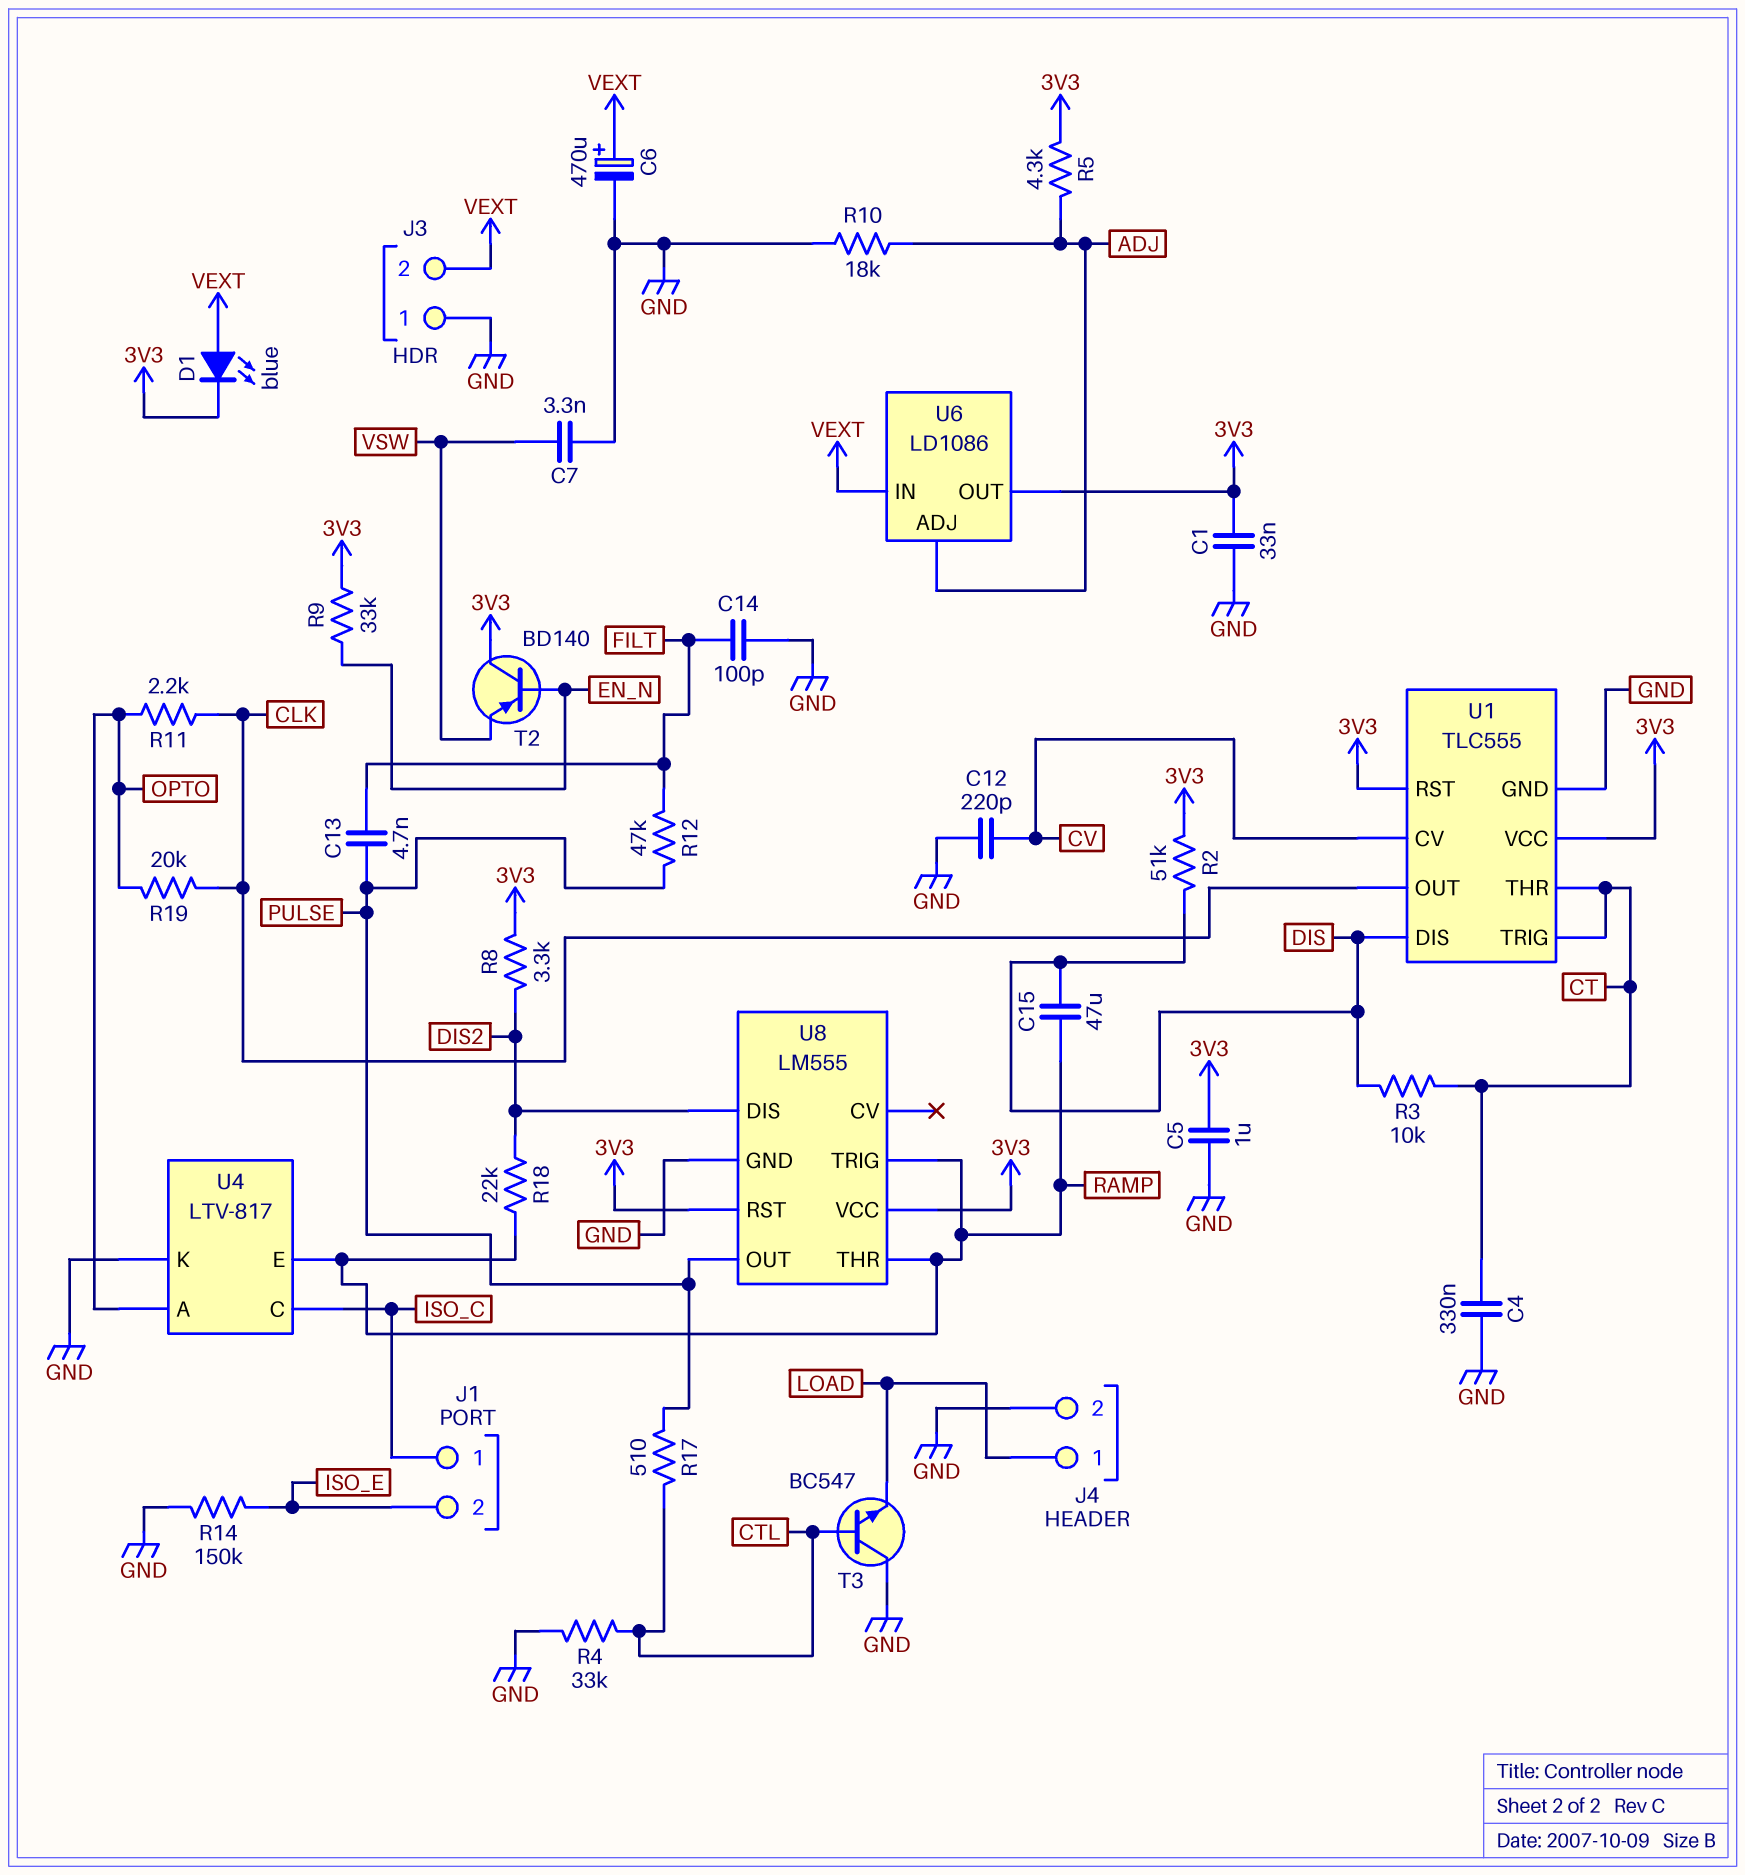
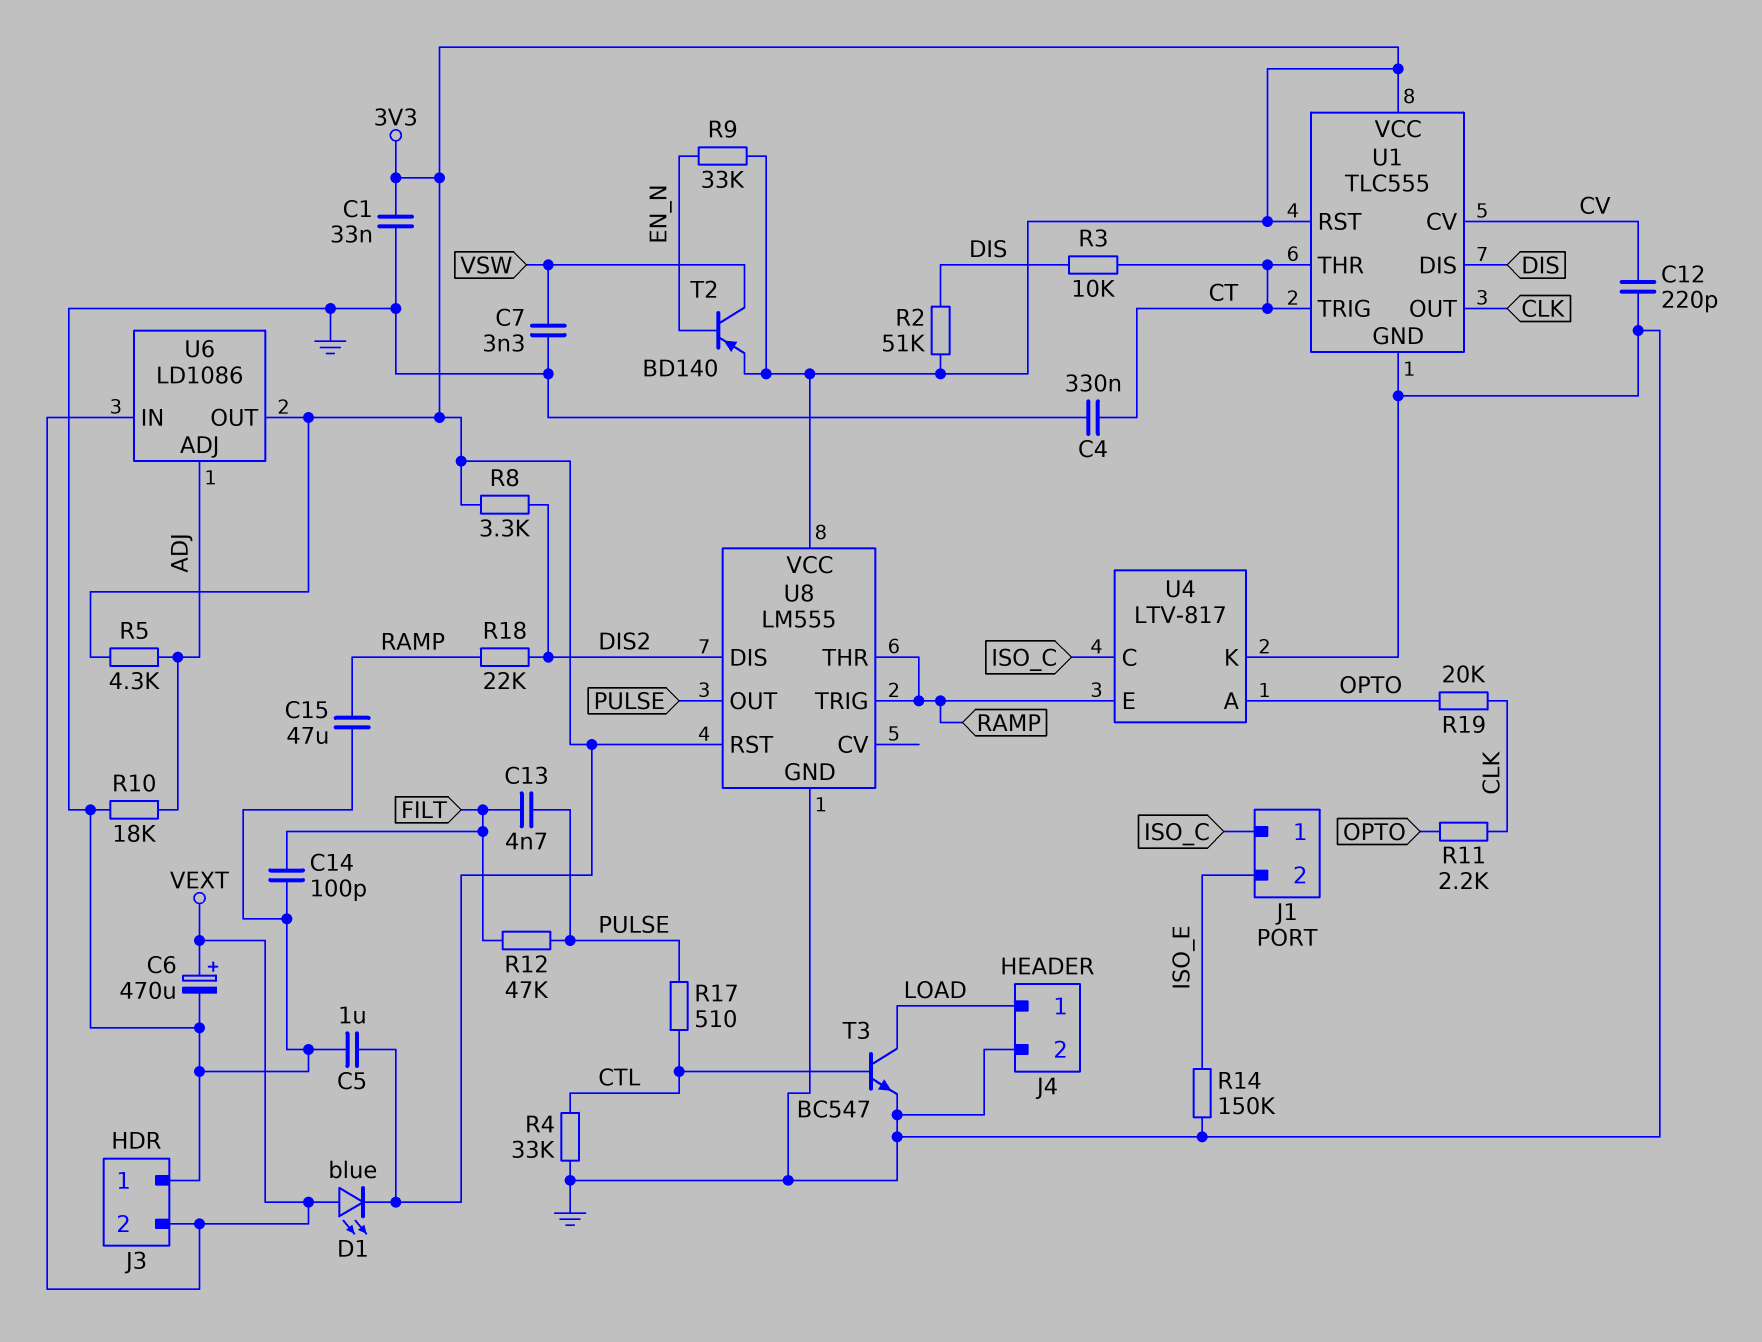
C15: 47uF (DIS, RAMP) -> 47uF (GND, RAMP)
T2: PNP BD140 (B EN_N, C 3V3, E VSW) -> PNP BD140 (B EN_N, C VSW, E 3V3)
T3: NPN BC547 (B CTL, C GND, E LOAD) -> NPN BC547 (B CTL, C LOAD, E GND)

